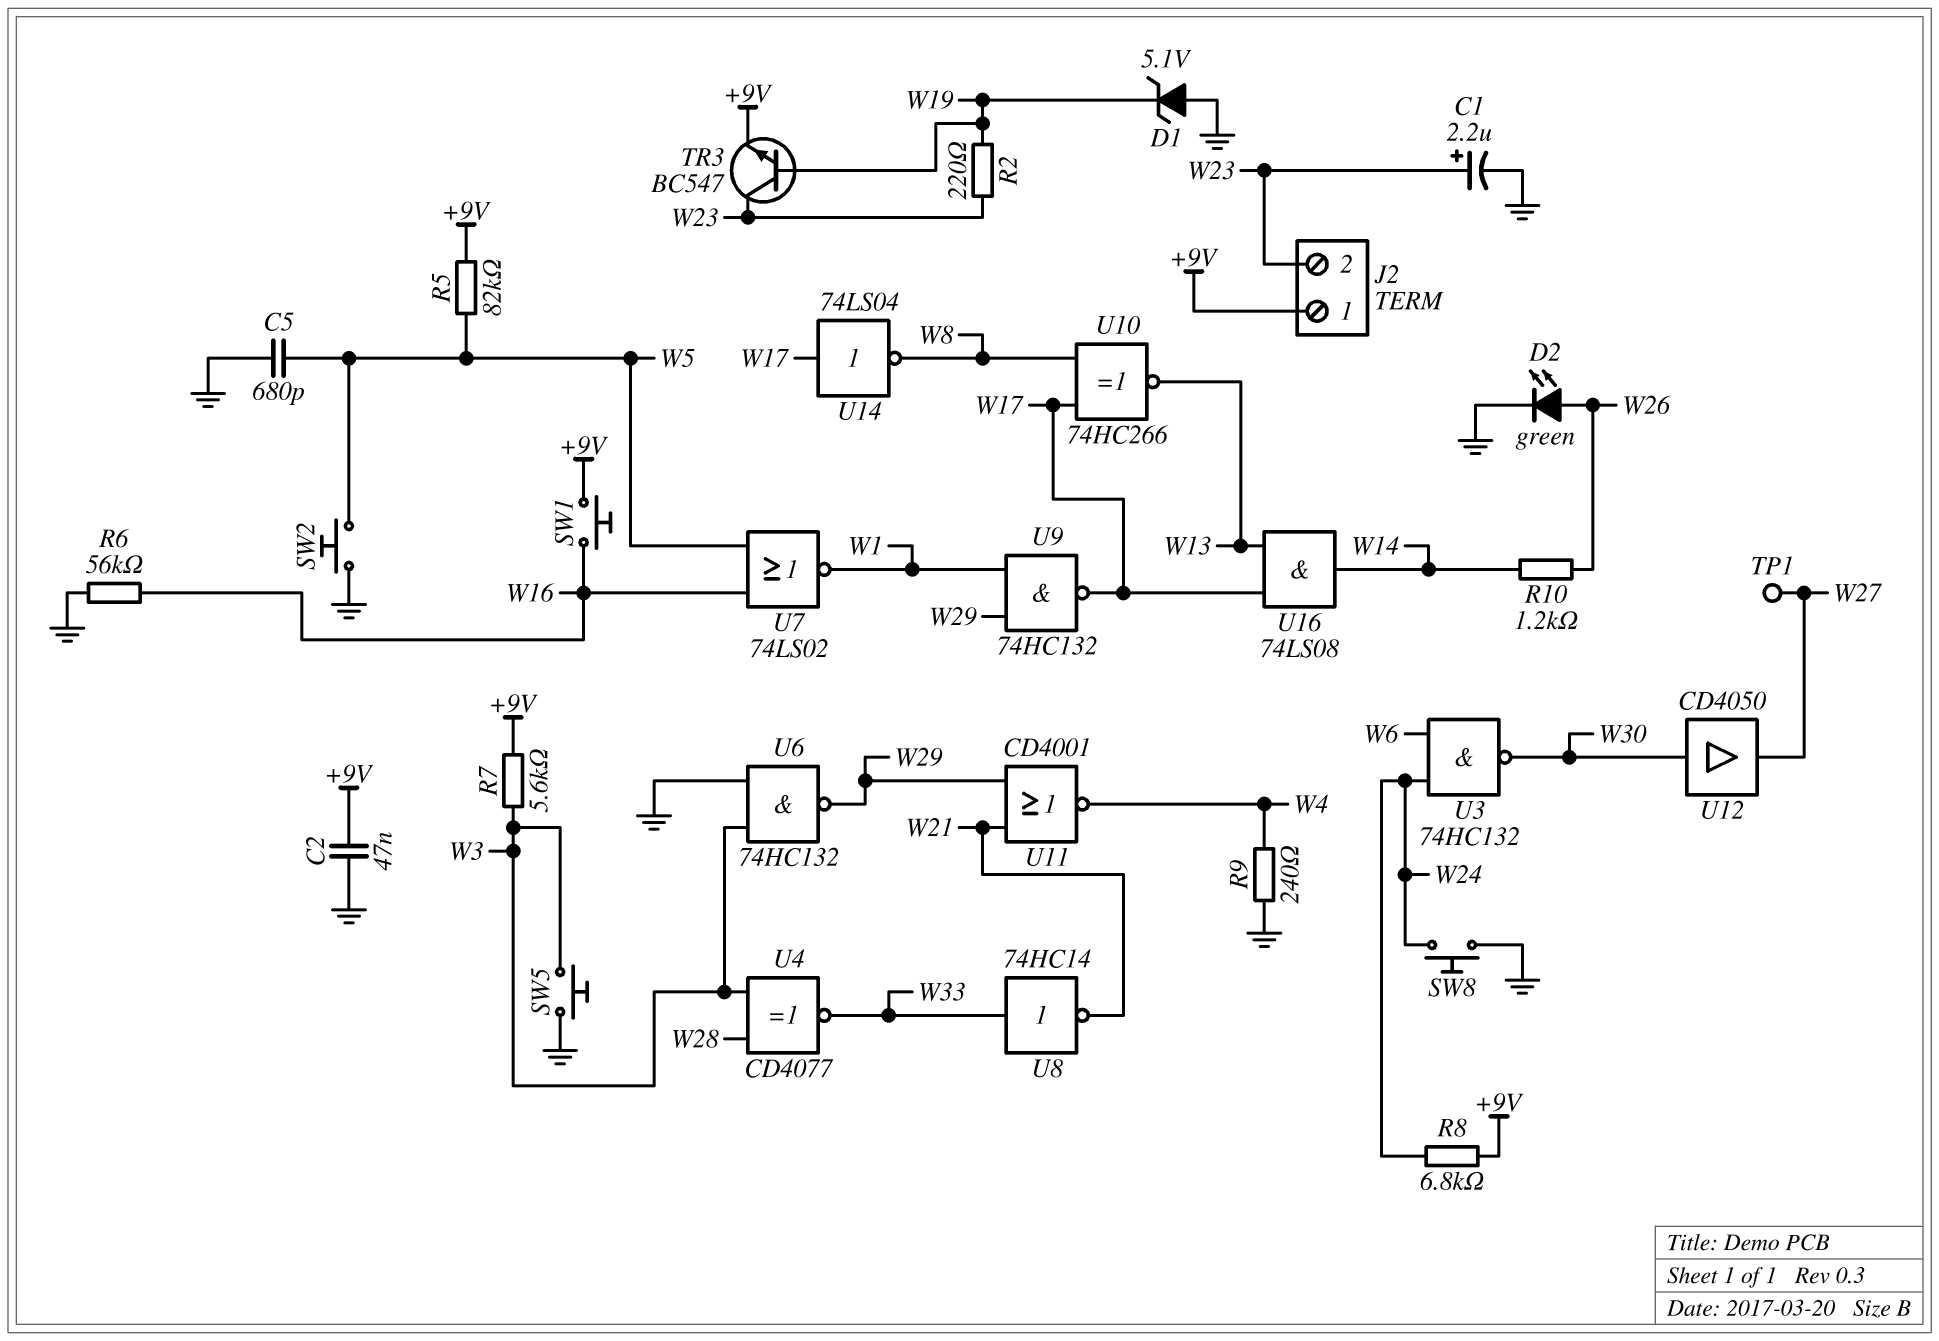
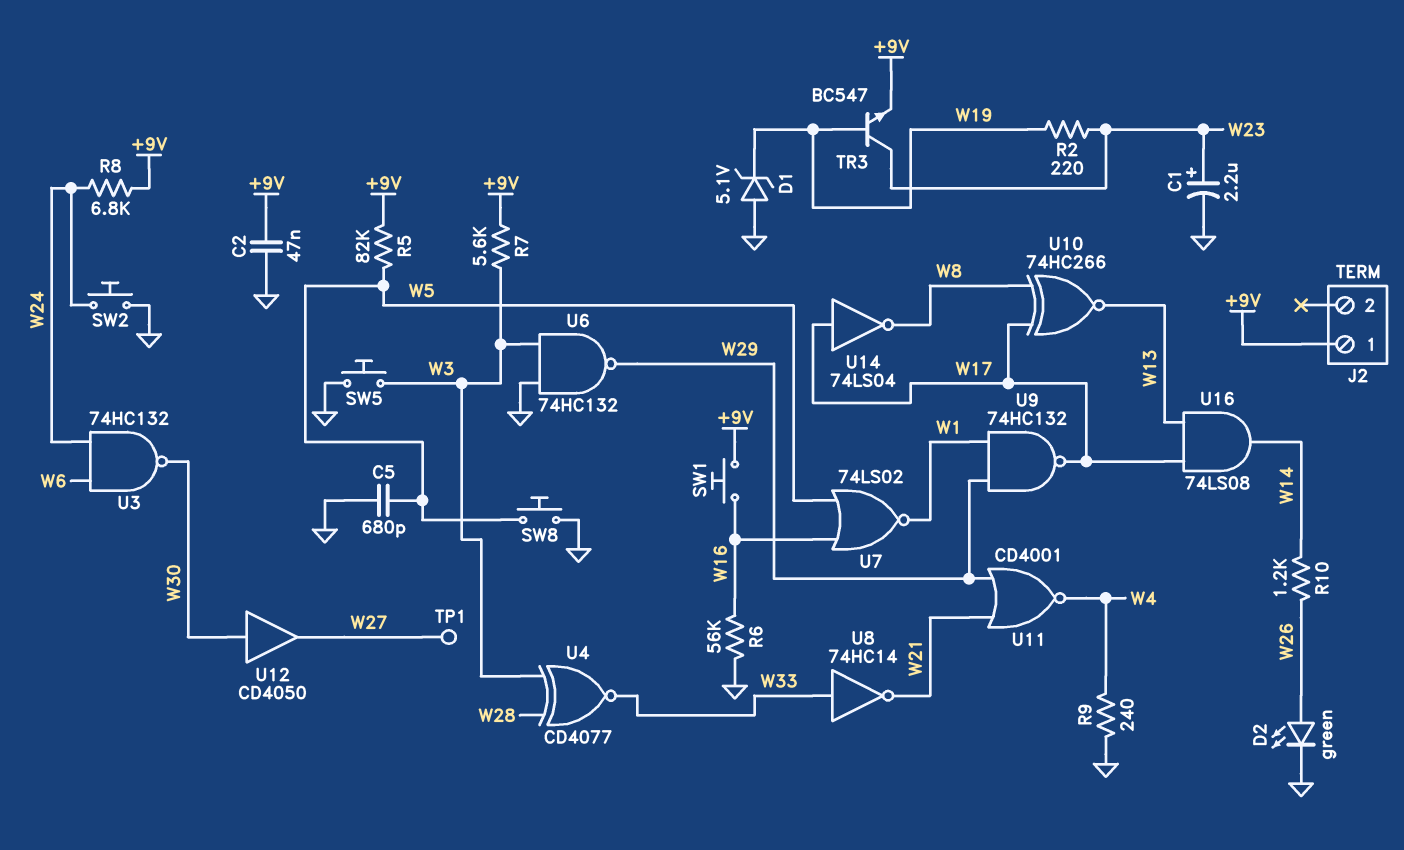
J2 pin 2: W23 -> none
SW2: button (GND, W5) -> button (GND, W24)
SW8: button (GND, W24) -> button (GND, W5)

